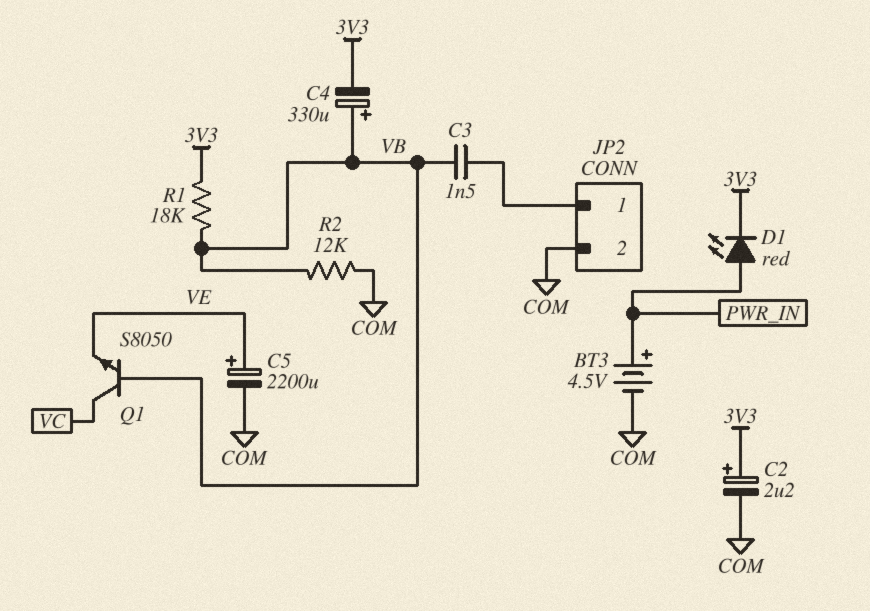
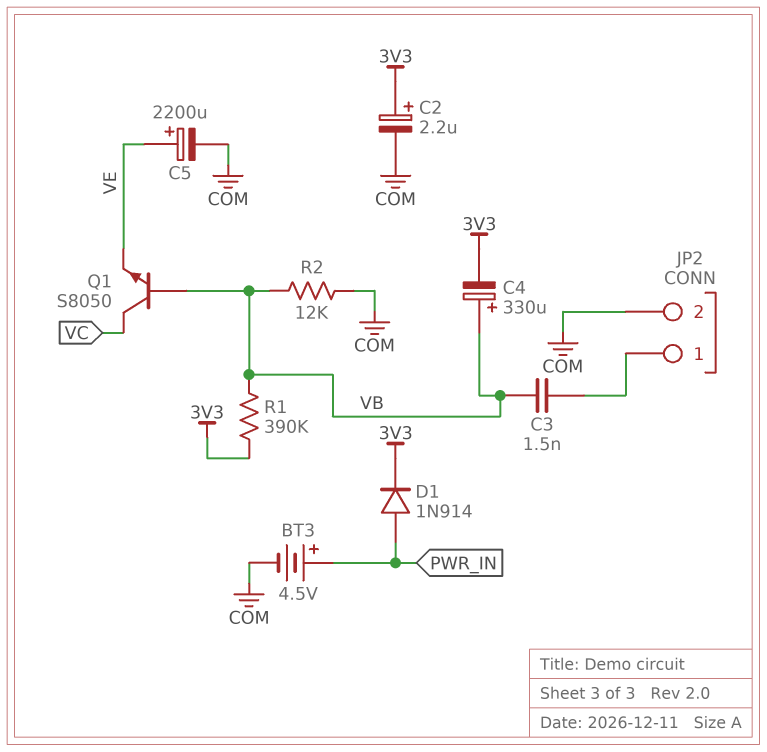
D1: LED red (A PWR_IN, K 3V3) -> diode 1N914 (A PWR_IN, K 3V3)
R1: 18k (3V3, VB) -> 390k (3V3, VB)

